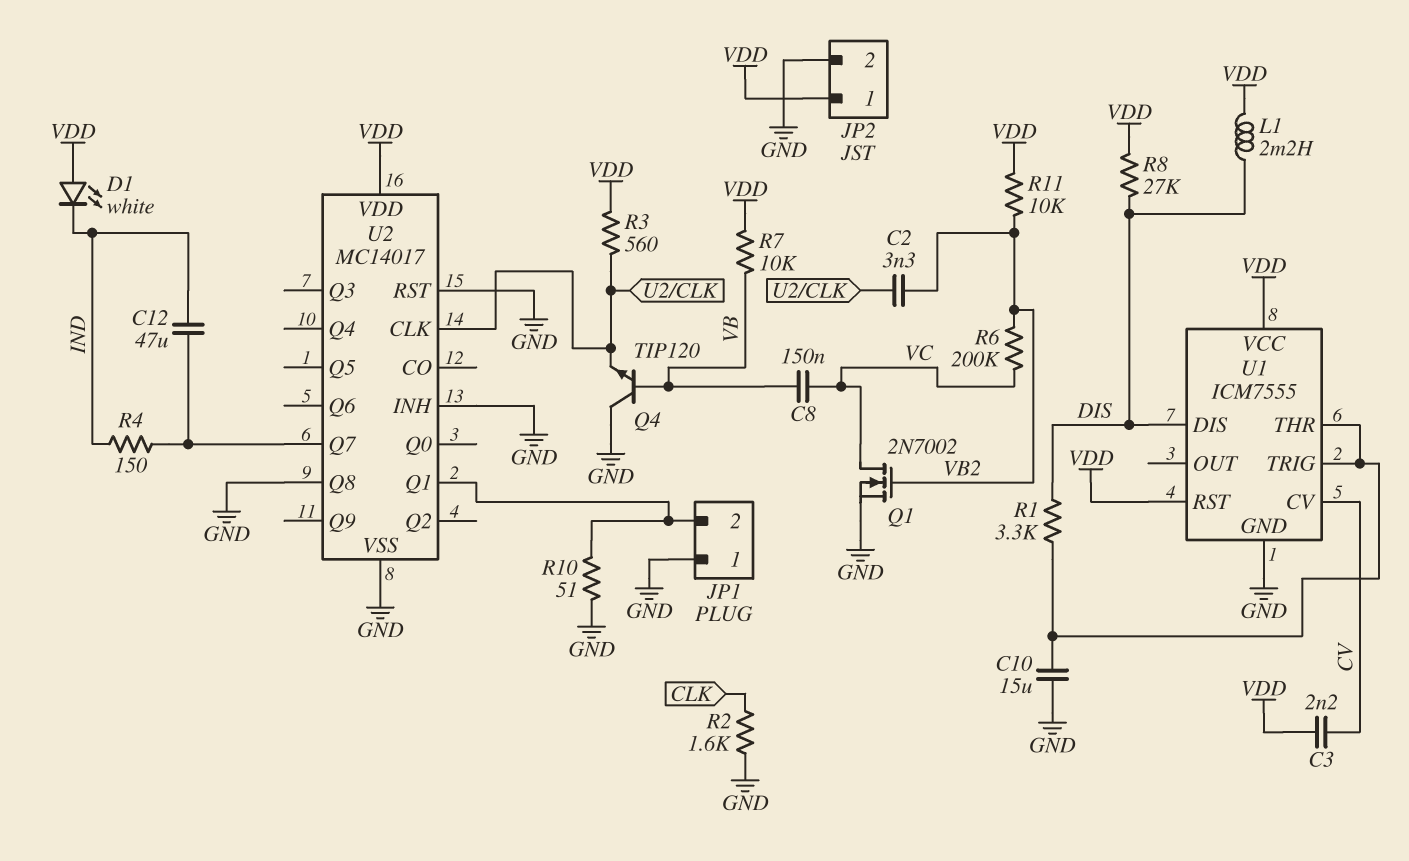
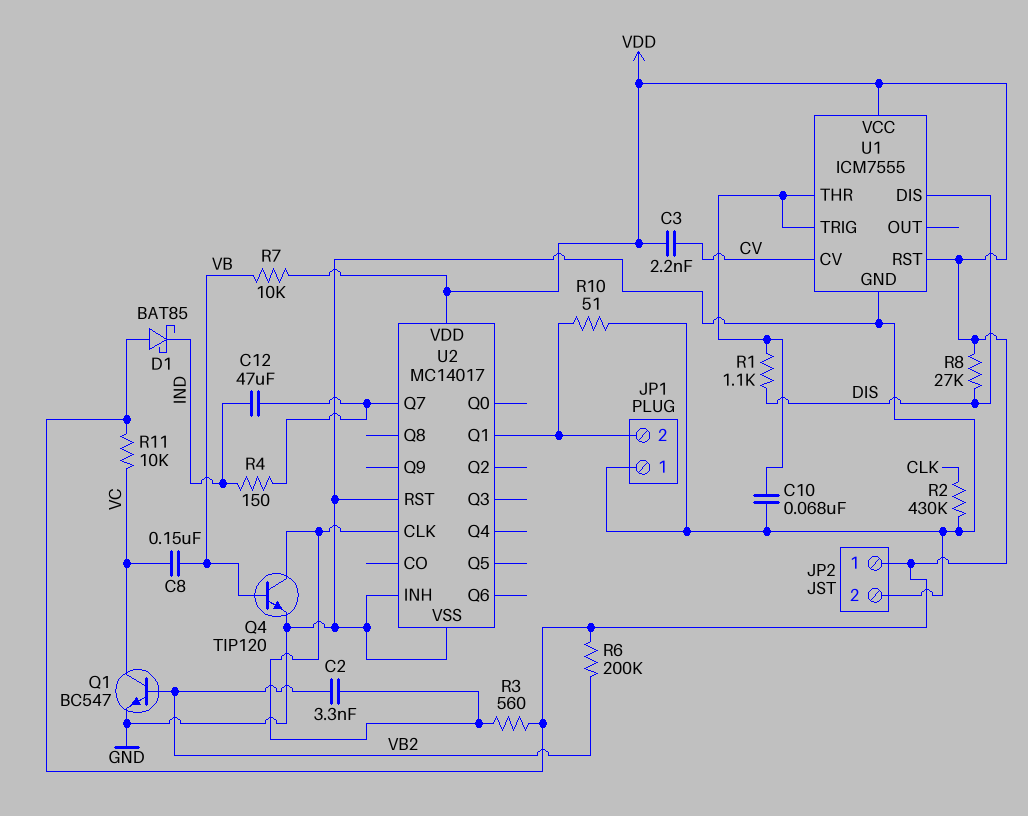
C10: 15uF (GND, U1/THR) -> 68nF (GND, U1/THR)
D1: LED white (A VDD, K IND) -> schottky BAT85 (A VDD, K IND)
L1: 2.2mH (DIS, VDD) -> none
Q1: NMOS 2N7002 (G VB2, D VC, S GND) -> NPN BC547 (B VB2, C VC, E GND)
Q4: NPN TIP120 (B VB, C GND, E U2/CLK) -> NPN TIP120 (B VB, C U2/CLK, E GND)
R1: 3.3k (DIS, U1/THR) -> 1.1k (DIS, U1/THR)
R2: 1.6k (CLK, GND) -> 430k (CLK, GND)
R6: 200k (VB2, VC) -> 200k (VB2, VDD)
R11: 10k (VB2, VDD) -> 10k (VC, VDD)
U2 pin Q8: GND -> none

